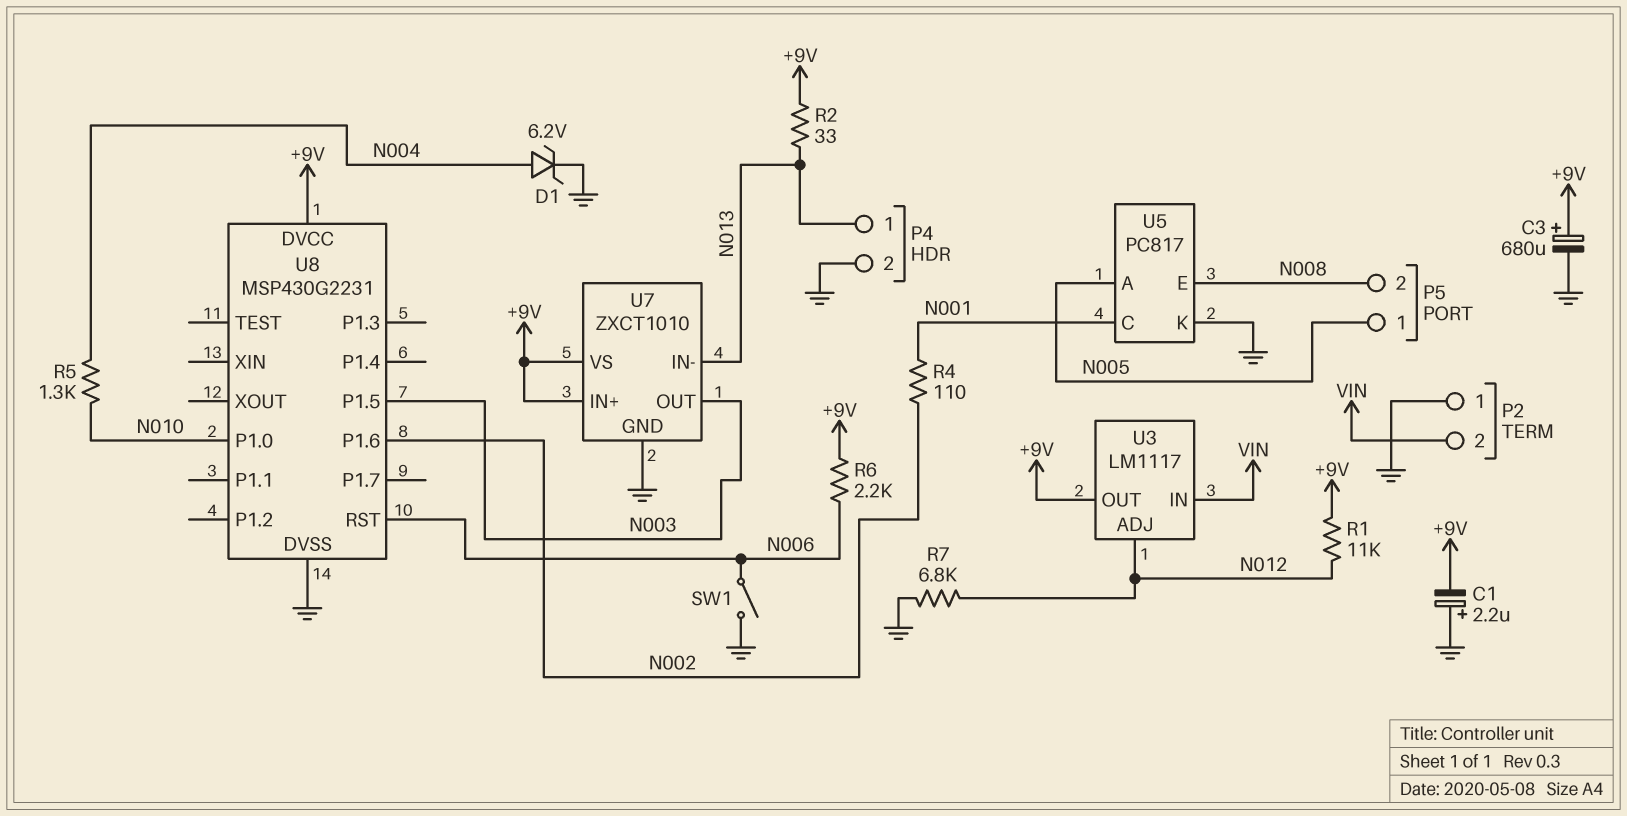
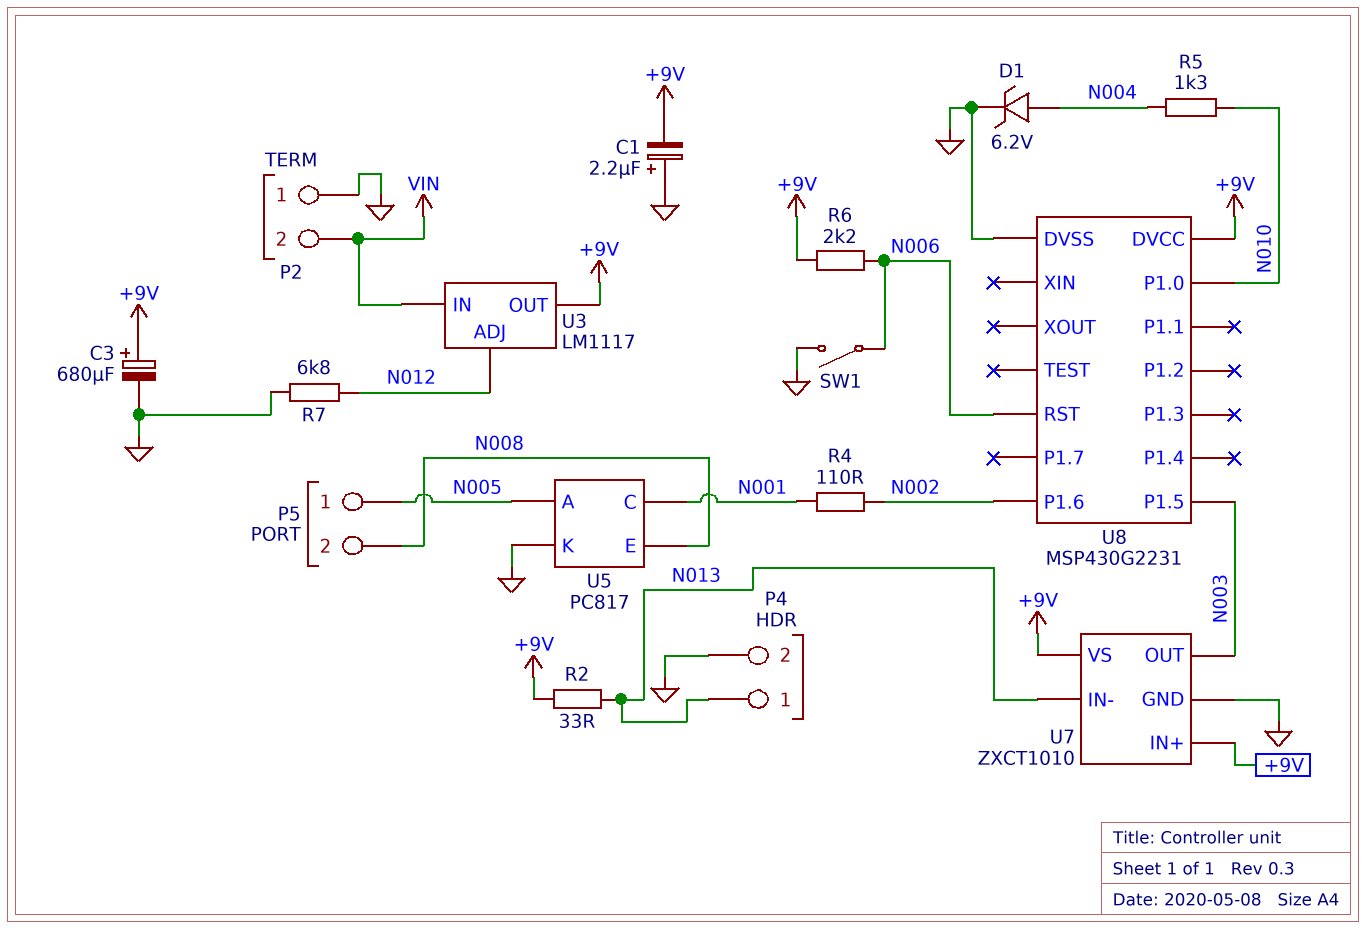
R1: 11k (+9V, N012) -> none

